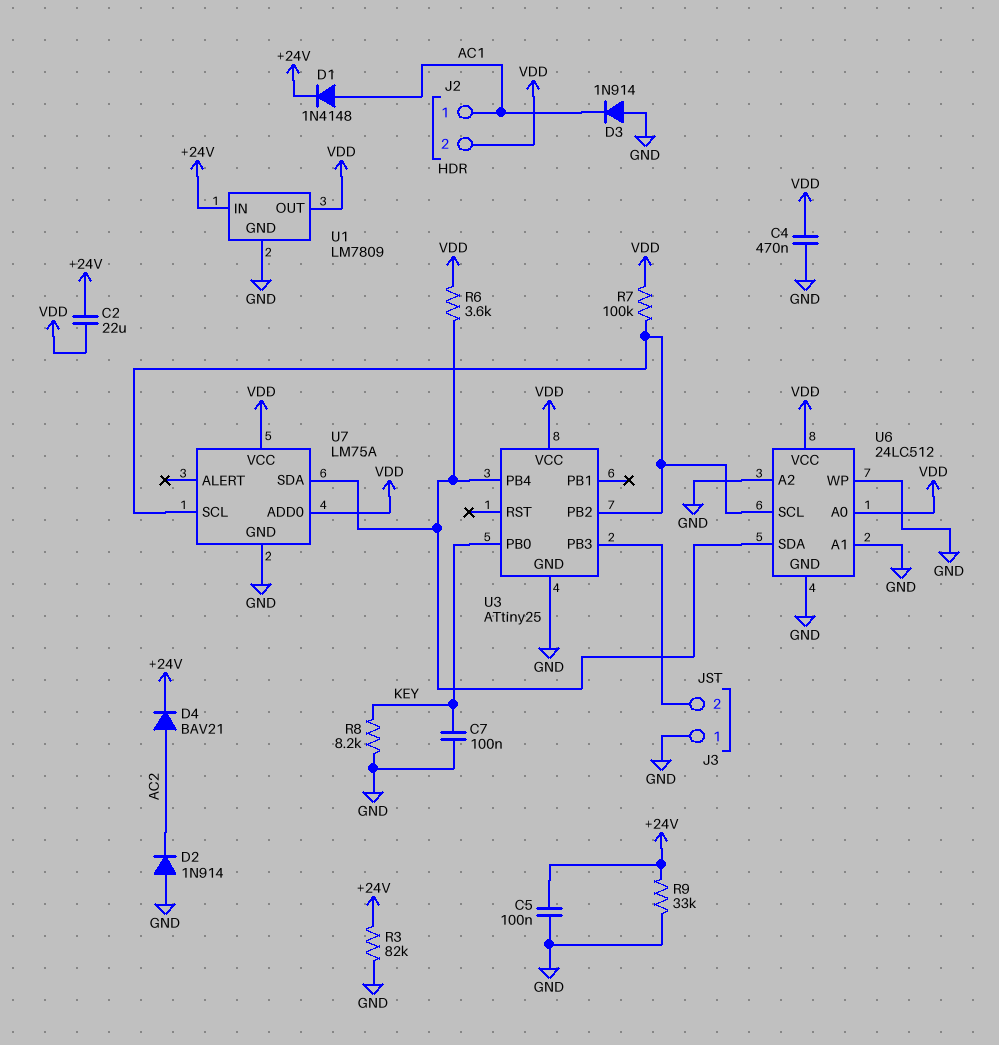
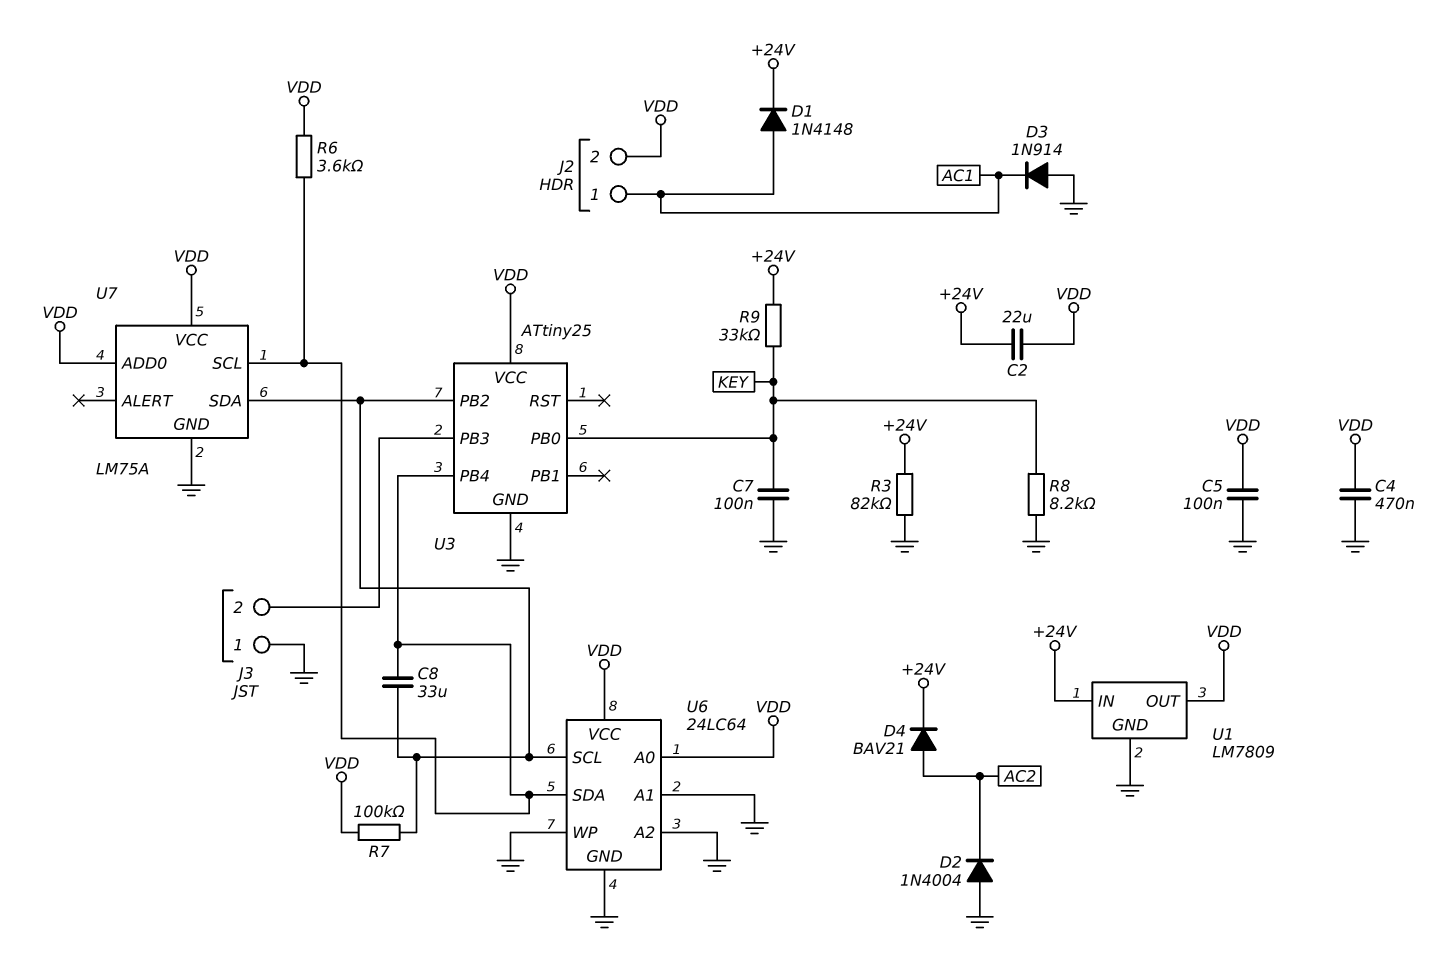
C5: 100nF (+24V, GND) -> 100nF (GND, VDD)
C8: none -> 33uF (U3/PB2, U3/PB4)
D2: diode 1N914 (A GND, K AC2) -> diode 1N4004 (A GND, K AC2)
R9: 33k (+24V, GND) -> 33k (+24V, KEY)
U6: 24LC512 -> 24LC64
U7 pin SCL: U3/PB2 -> U3/PB4
U7 pin SDA: U3/PB4 -> U3/PB2

